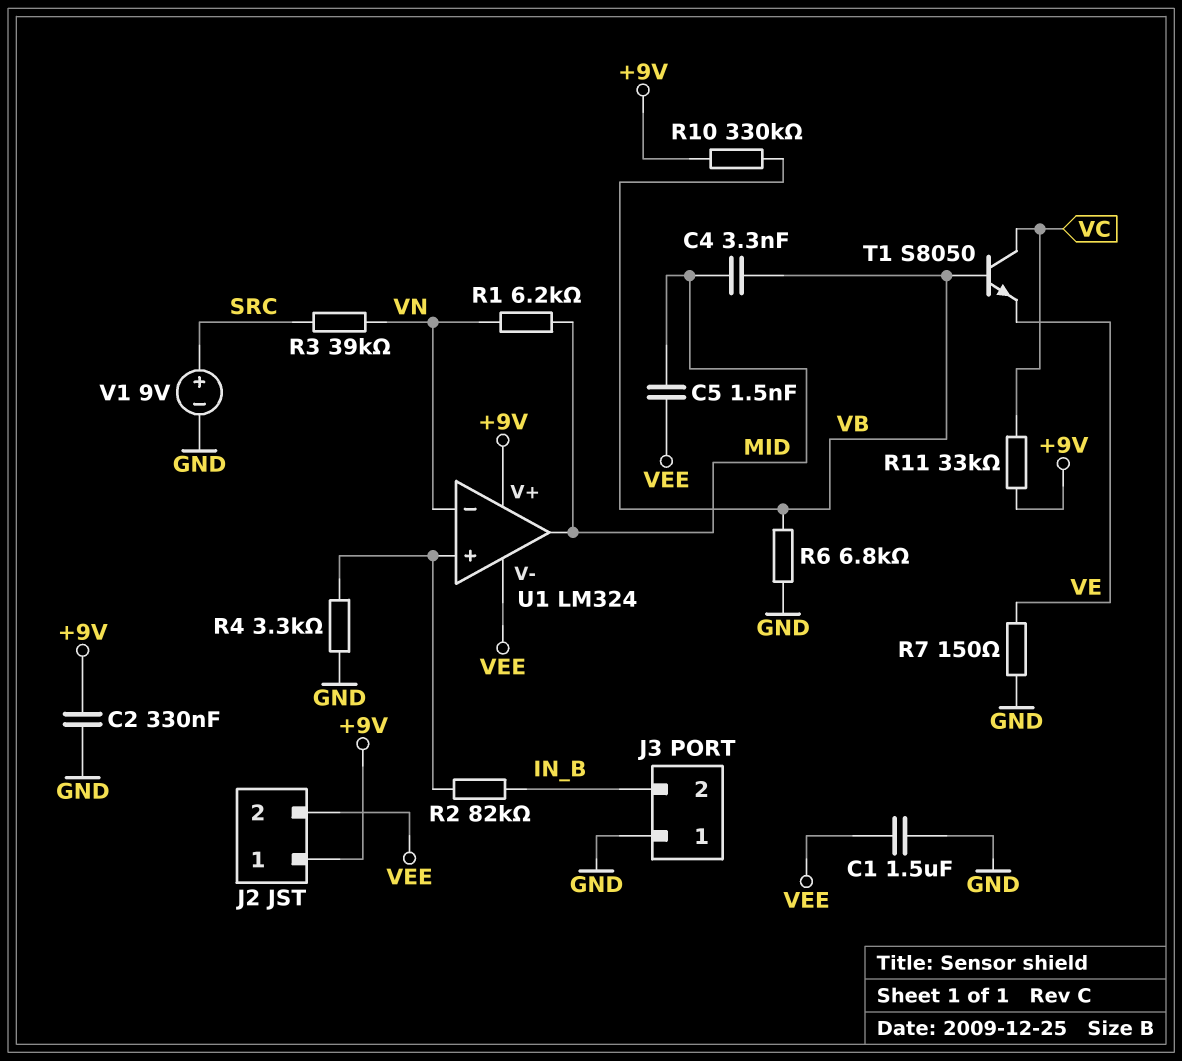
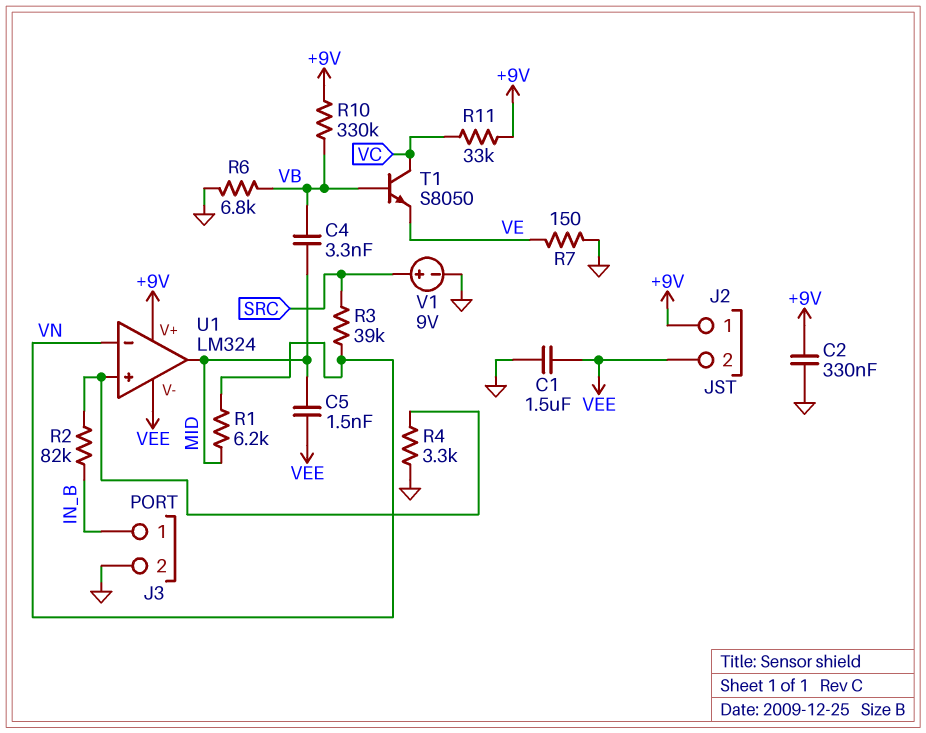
J3 pin 1: GND -> IN_B
J3 pin 2: IN_B -> GND

